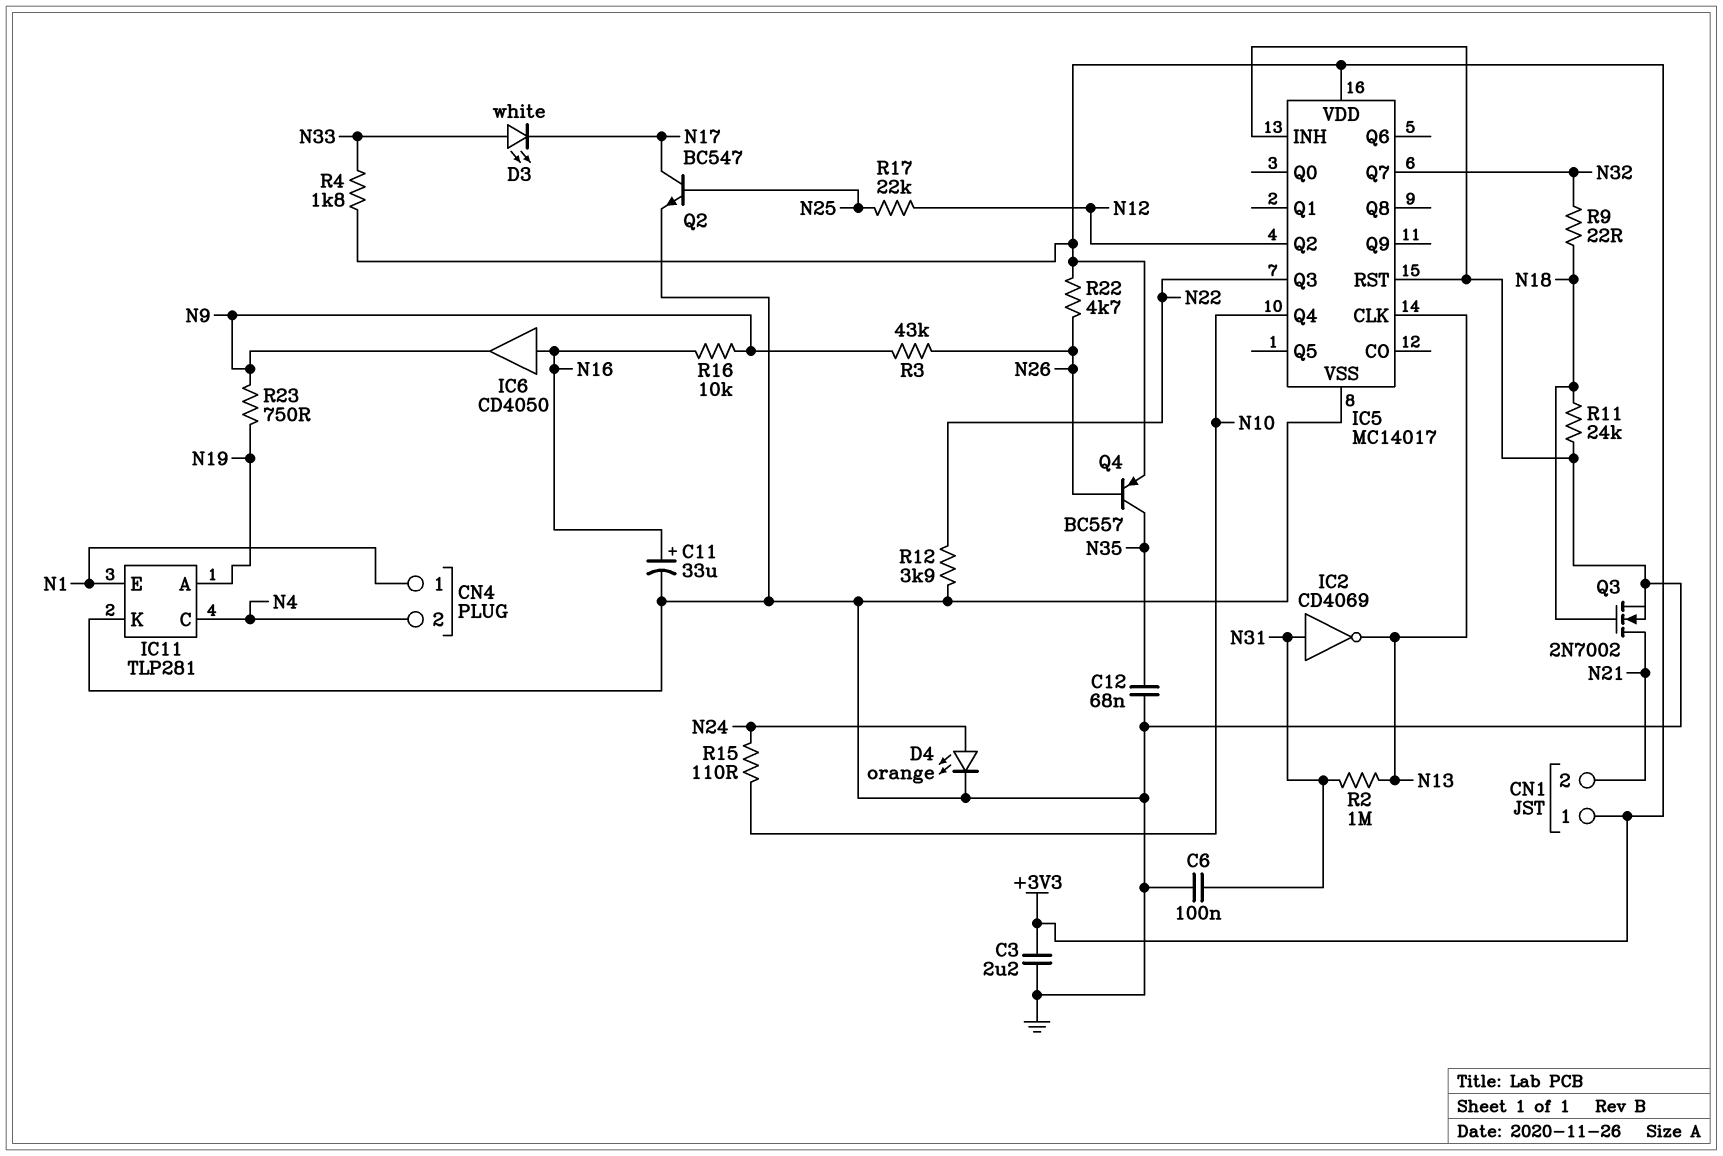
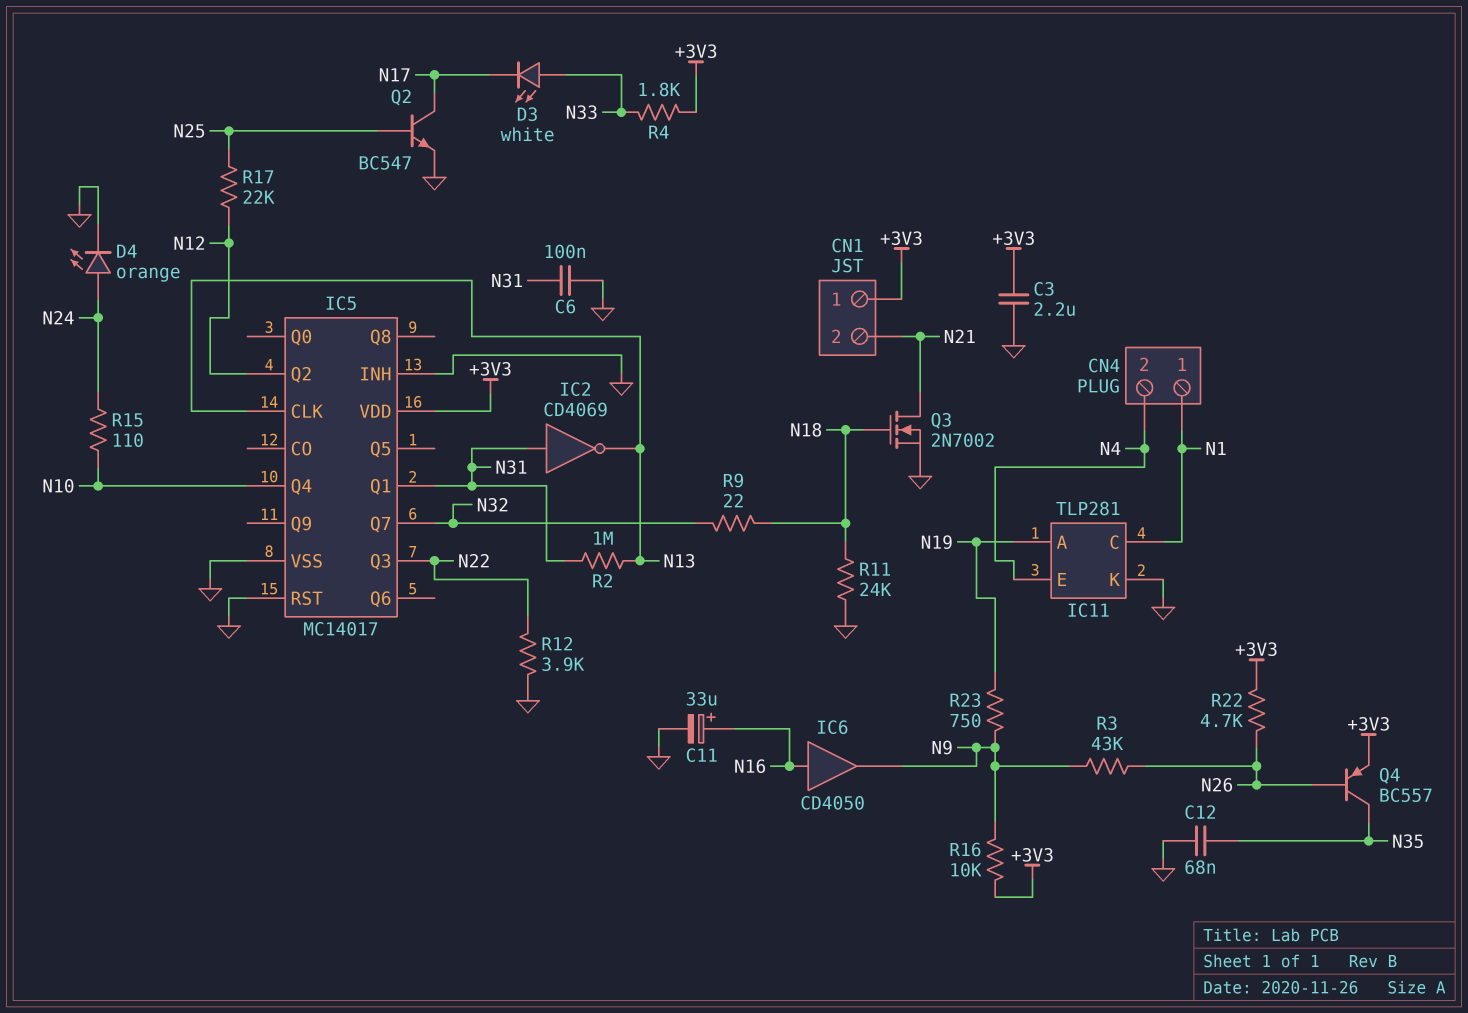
IC5 pin Q1: none -> N31
IC11 pin C: N4 -> N1
IC11 pin E: N1 -> N4
R16: 10k (N9, N16) -> 10k (+3V3, N9)

